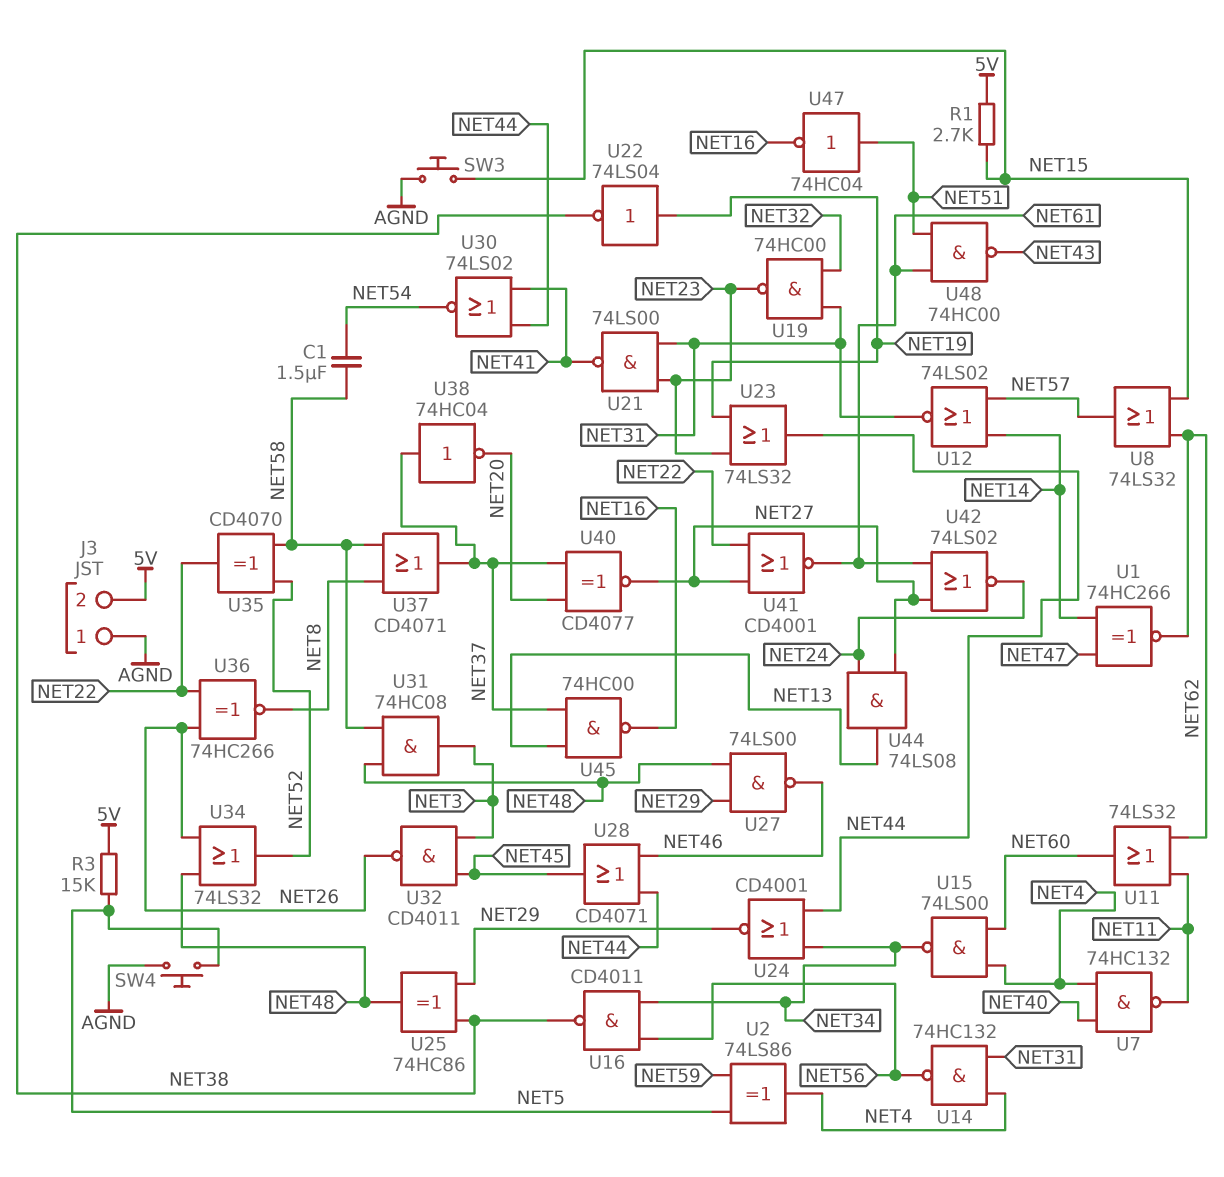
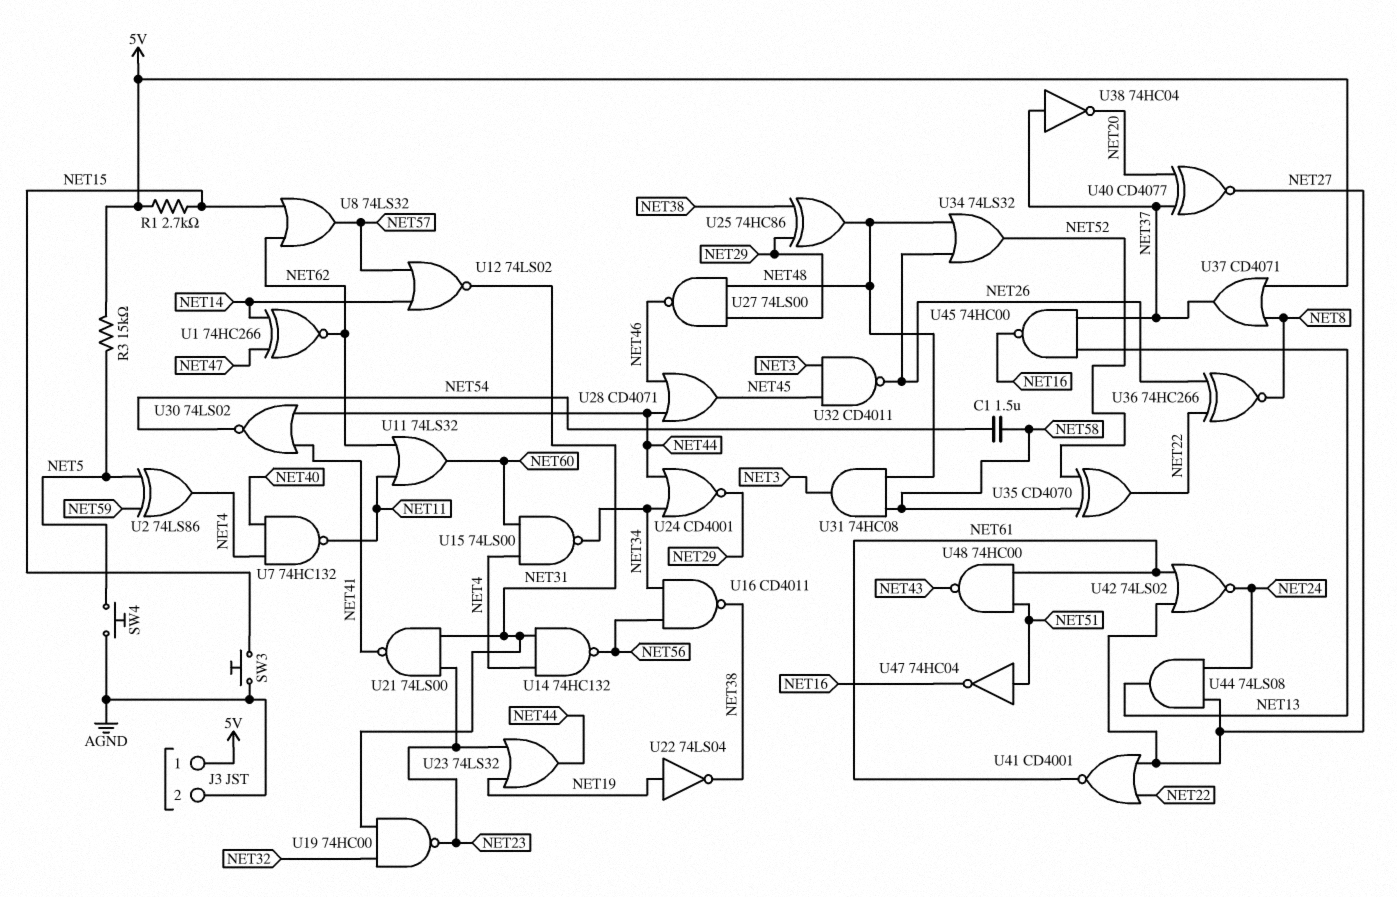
J3 pin 1: AGND -> 5V
J3 pin 2: 5V -> AGND
U37: OR CD4071 (in NET8, in NET58, out NET37) -> OR CD4071 (in 5V, in NET8, out NET37)

